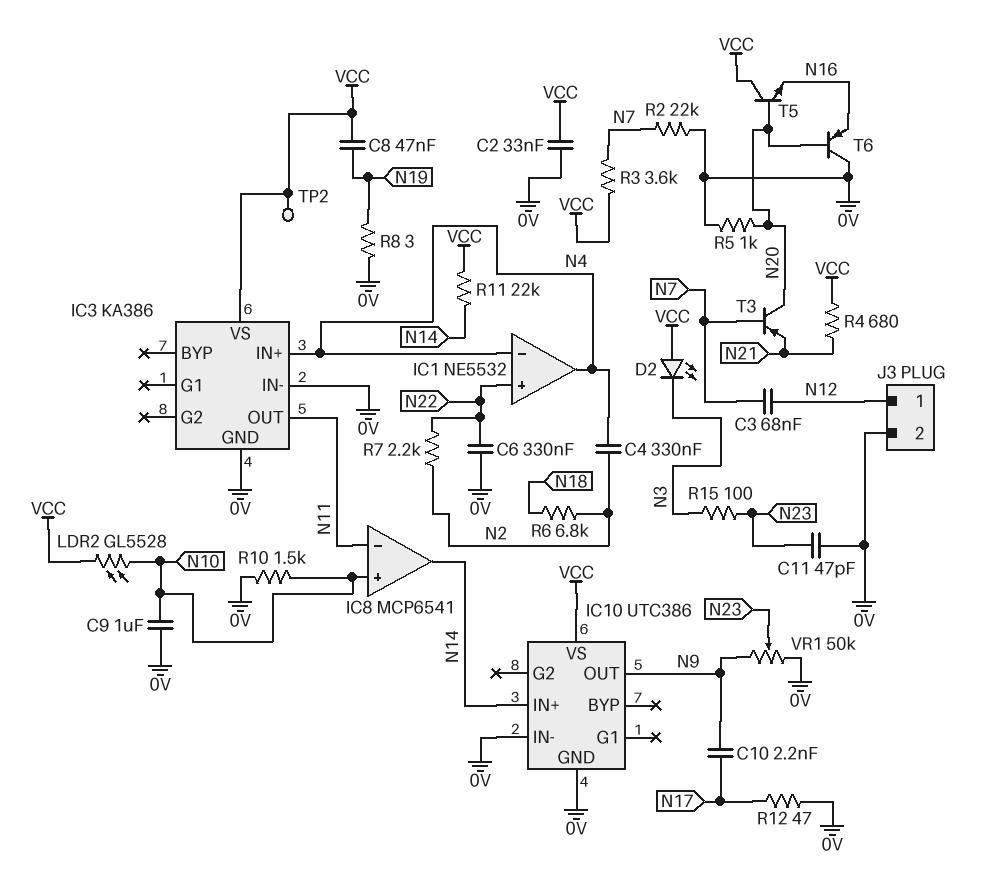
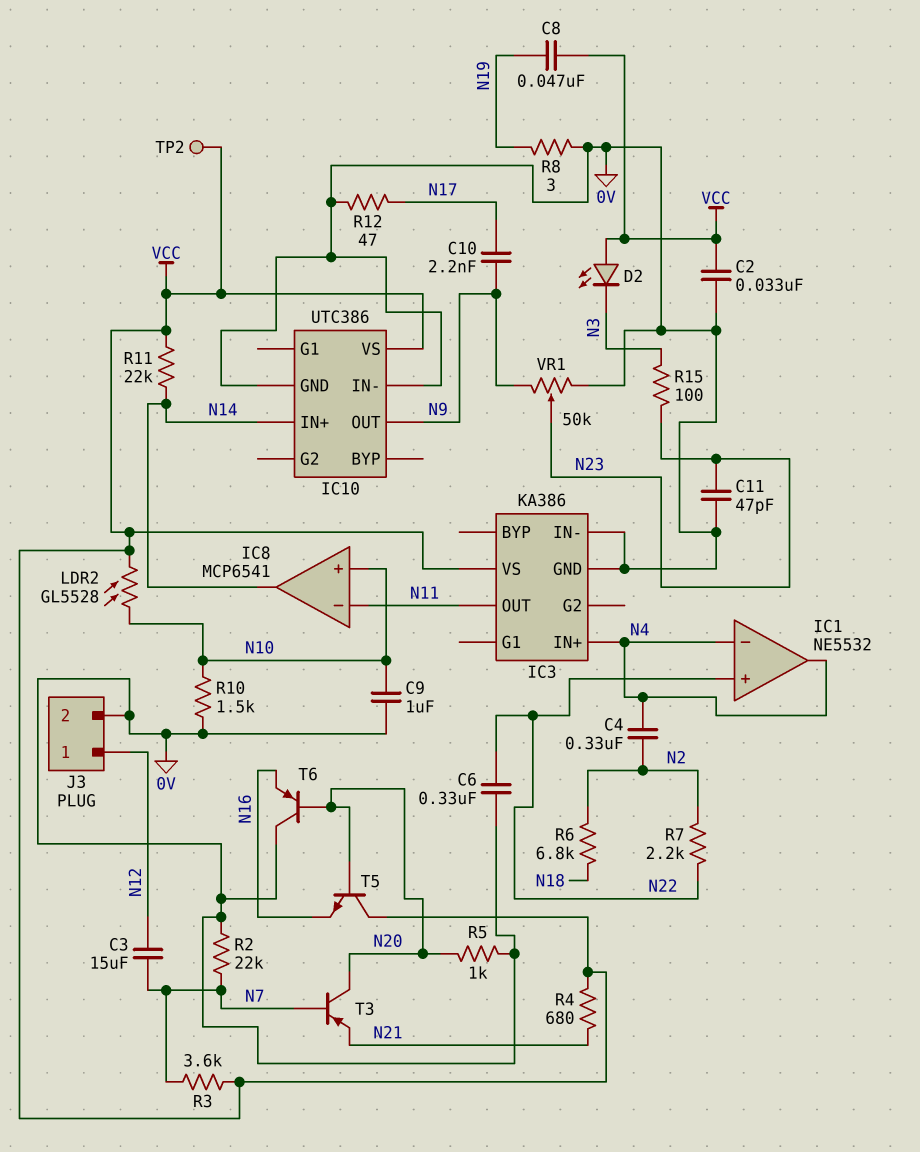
C3: 68nF (N7, N12) -> 15uF (N7, N12)

